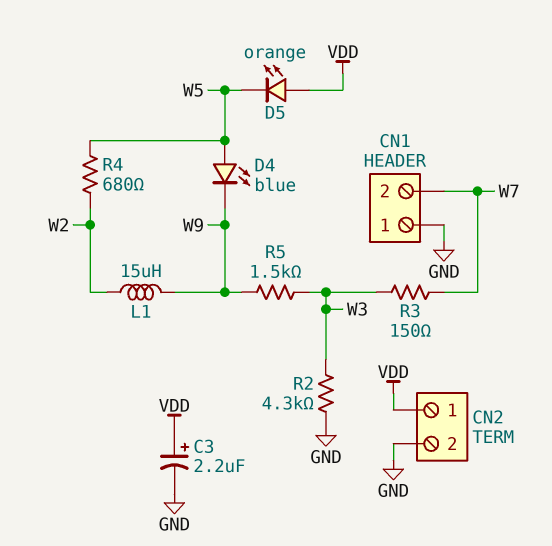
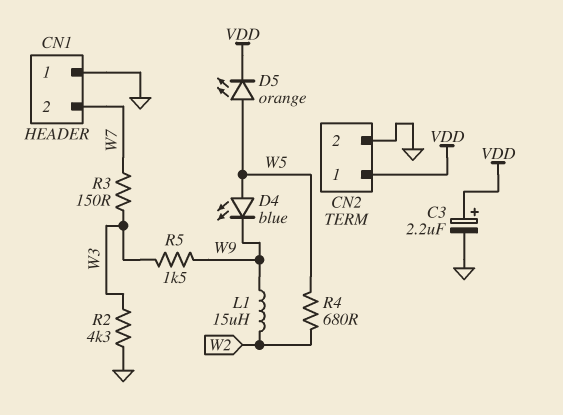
D5: LED orange (A VDD, K W5) -> LED orange (A W5, K VDD)

